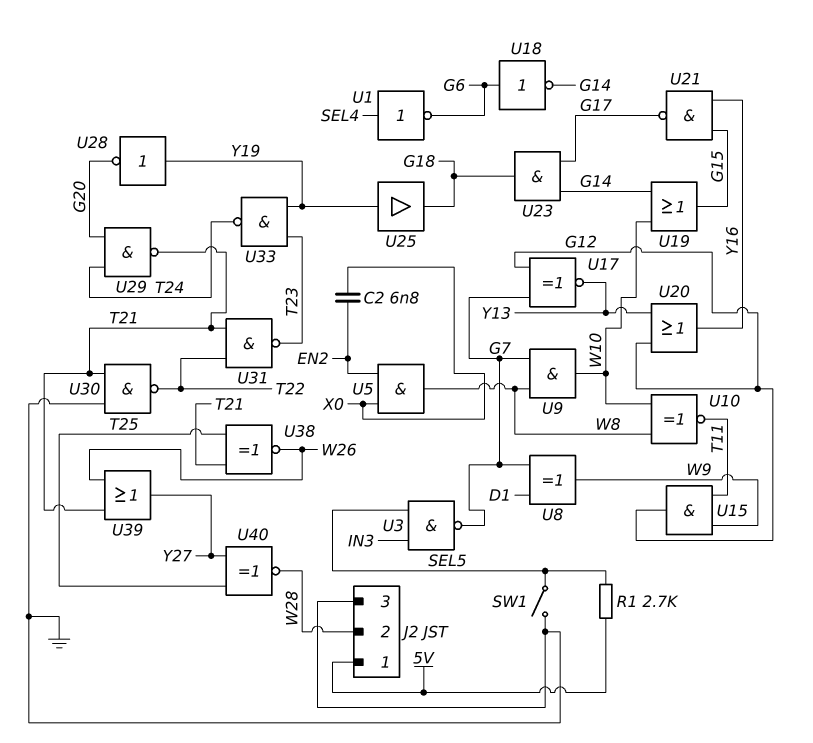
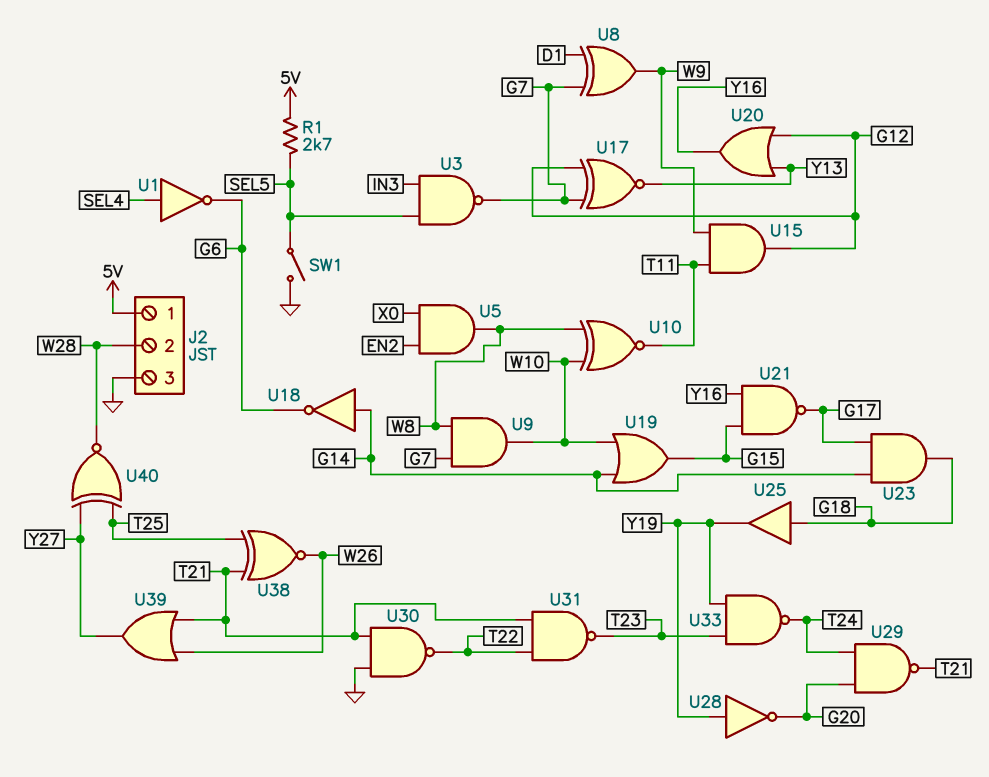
C2: 6.8nF (EN2, X0) -> none
U18: NOT (in G6, out G14) -> NOT (in G14, out G6)
U25: buffer (in Y19, out G18) -> buffer (in G18, out Y19)

